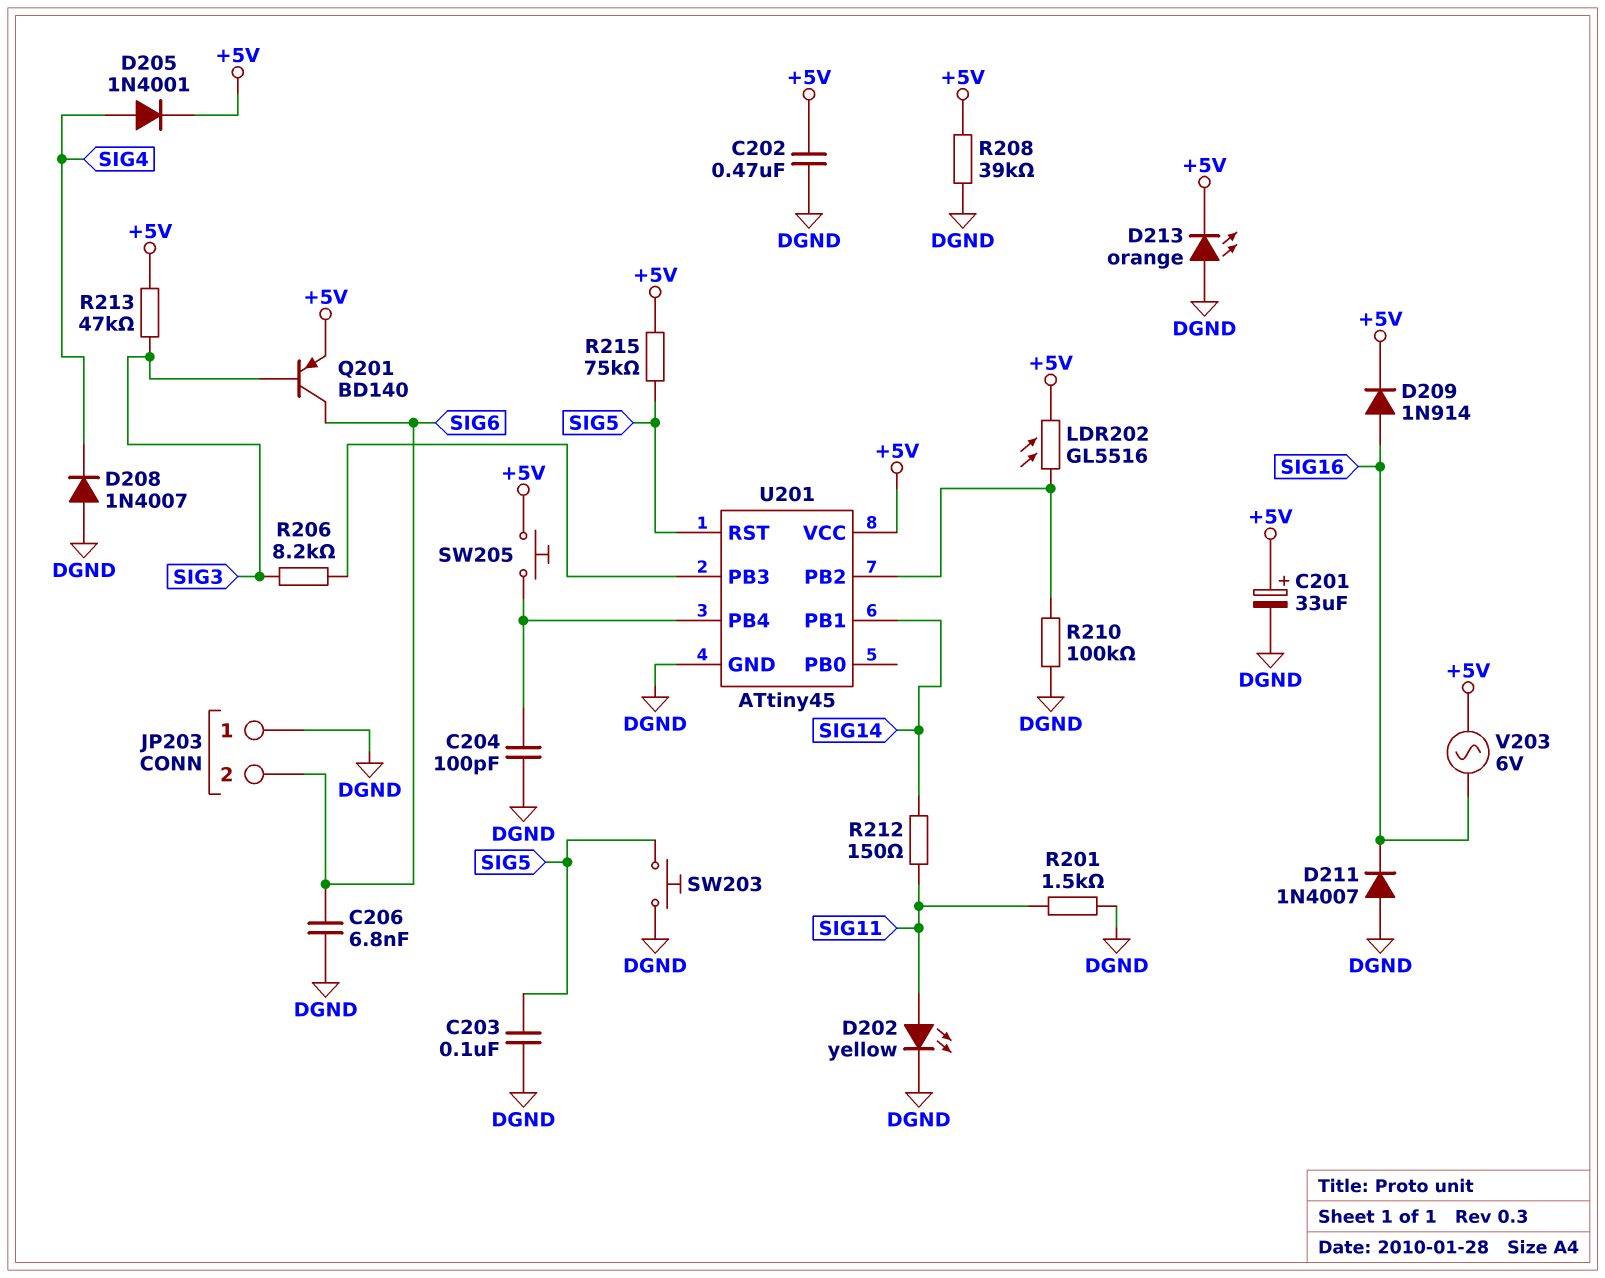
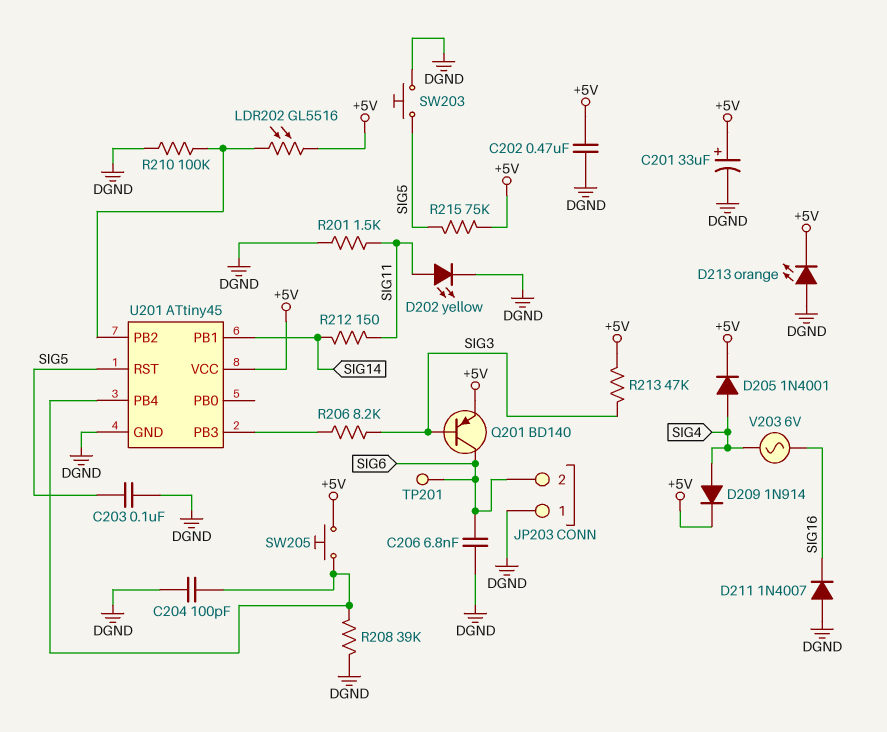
D208: diode 1N4007 (A DGND, K SIG4) -> none
D209: diode 1N914 (A SIG16, K +5V) -> diode 1N914 (A SIG4, K +5V)
R208: 39k (+5V, DGND) -> 39k (DGND, U201/PB4)
TP201: none -> test point (SIG6)
V203: AC 6V (+5V, SIG16) -> AC 6V (SIG4, SIG16)

